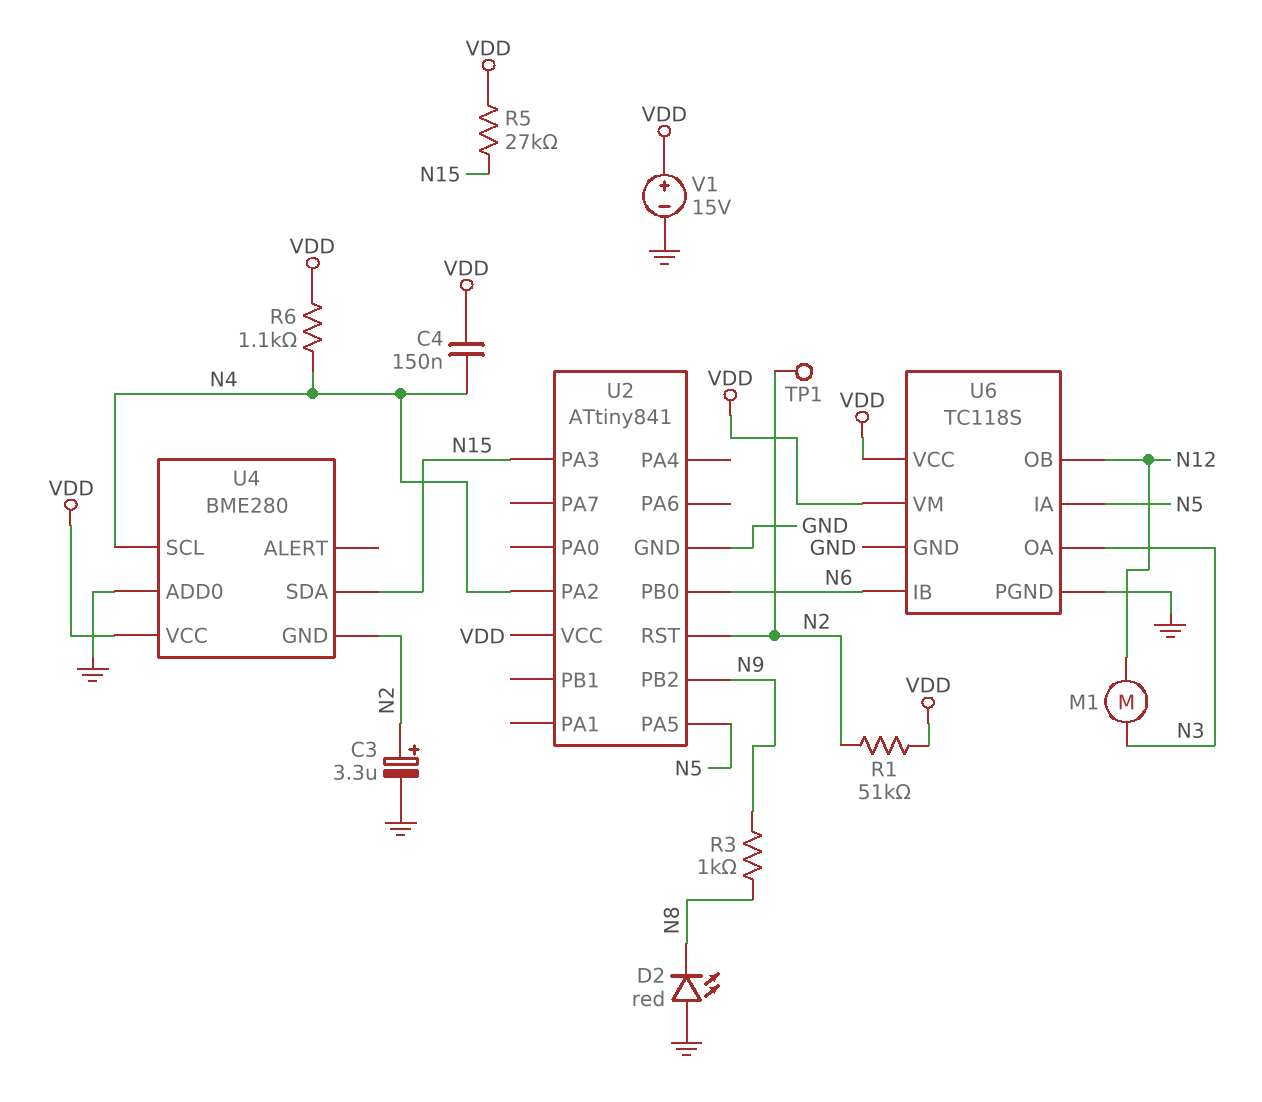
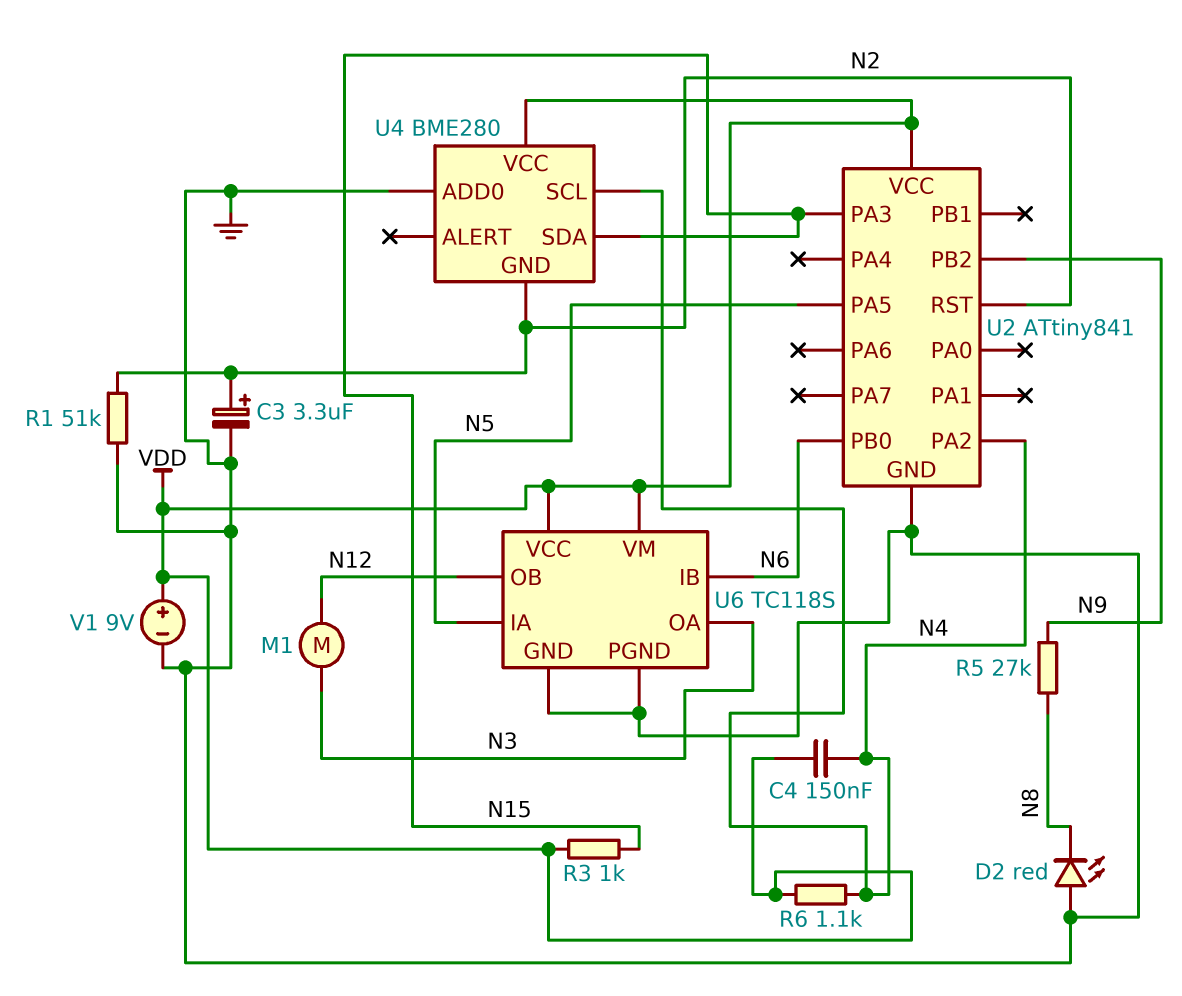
R1: 51k (N2, VDD) -> 51k (GND, N2)
R3: 1k (N8, N9) -> 1k (N15, VDD)
R5: 27k (N15, VDD) -> 27k (N8, N9)
TP1: test point (N2) -> none
V1: 15V (plus VDD, minus GND) -> 9V (plus VDD, minus GND)

